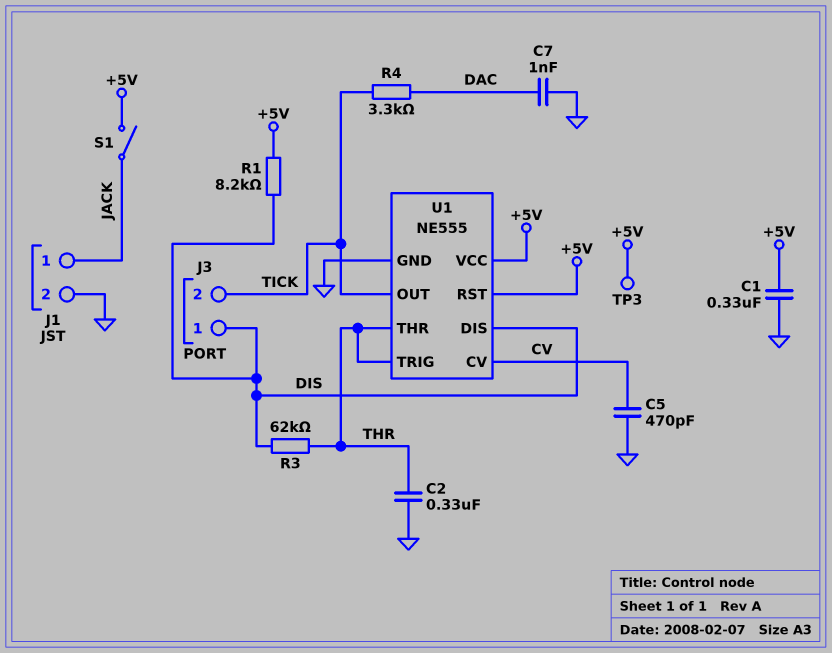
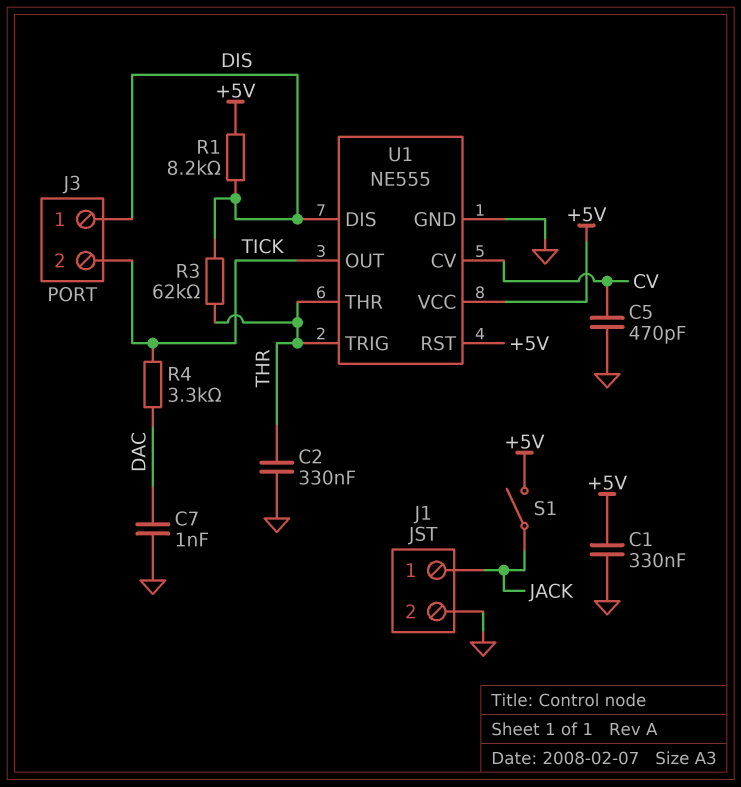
TP3: test point (+5V) -> none

